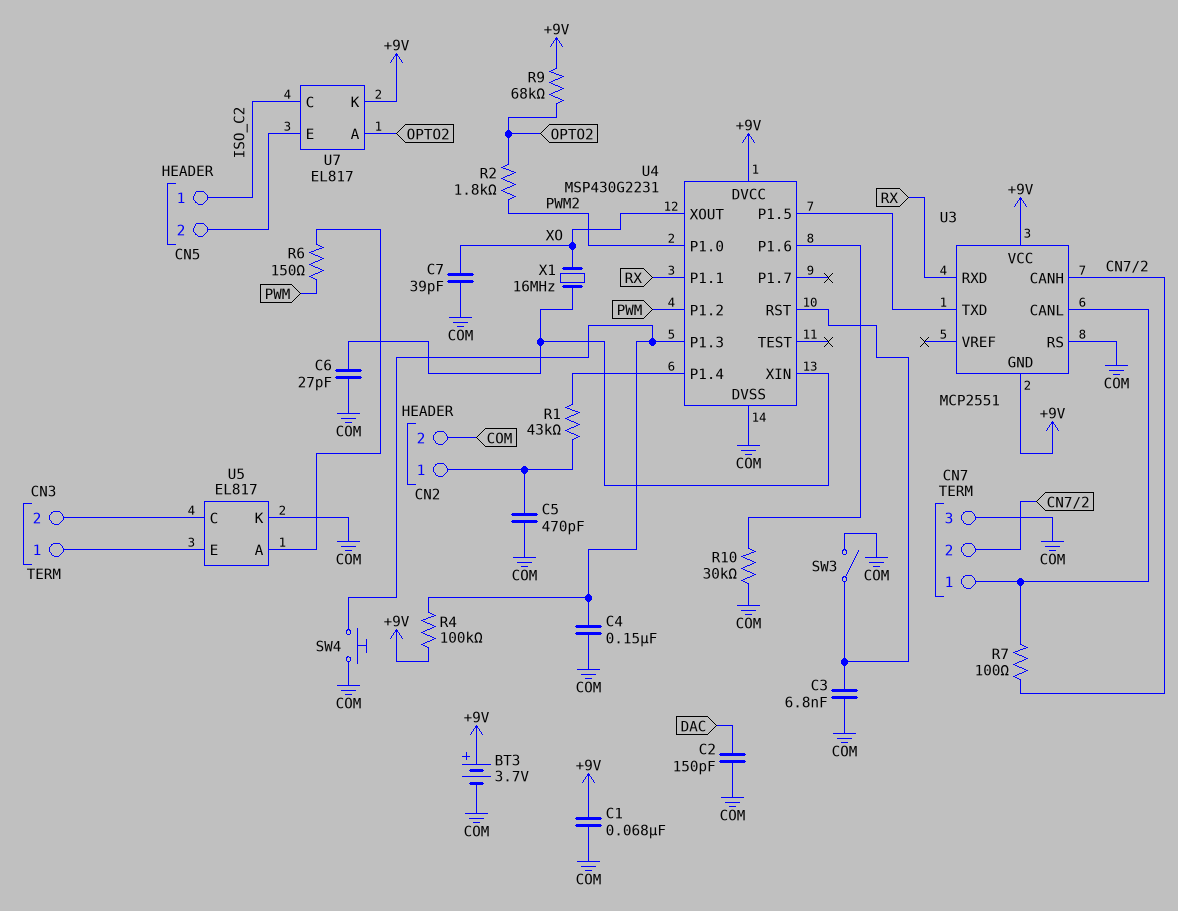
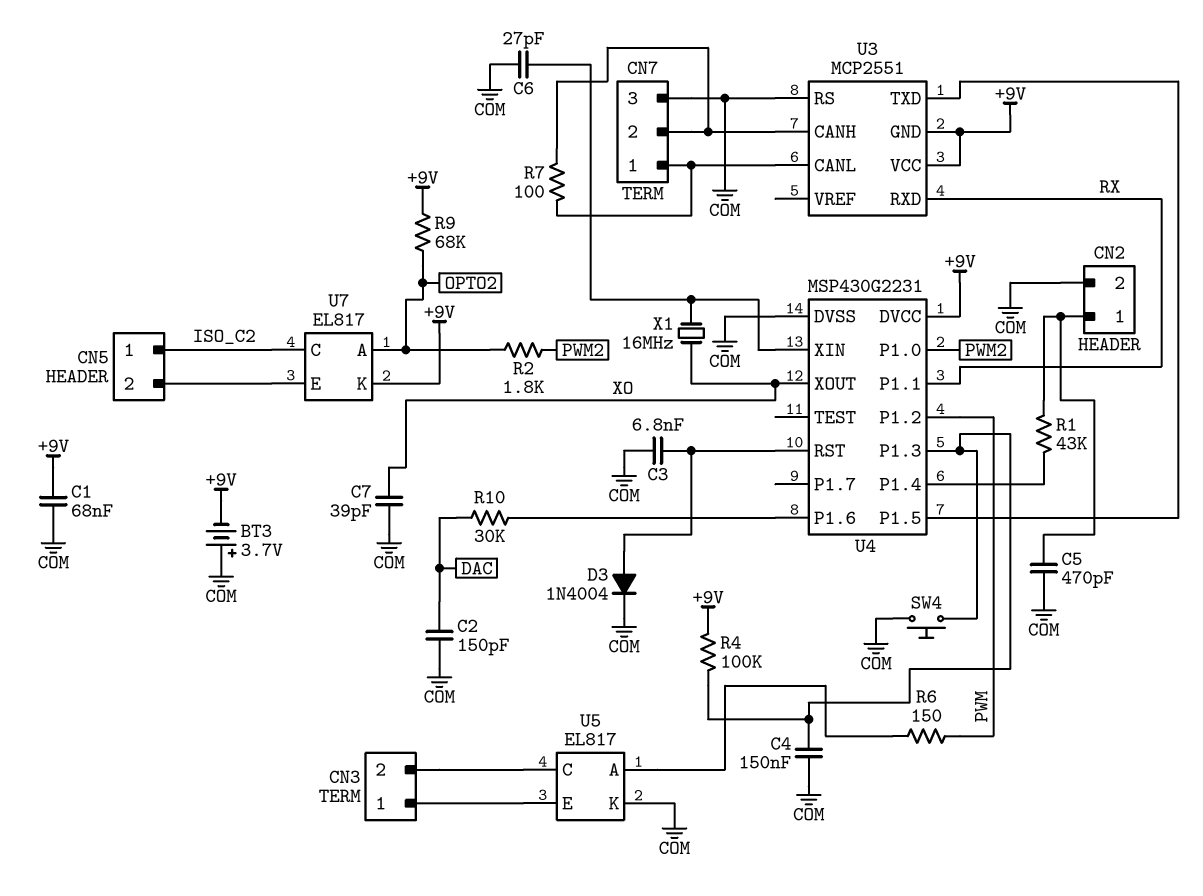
BT3: 3.7V (plus +9V, minus COM) -> 3.7V (plus COM, minus +9V)
D3: none -> diode 1N4004 (A U4/RST, K COM)
R10: 30k (COM, U4/P1.6) -> 30k (DAC, U4/P1.6)
SW3: switch (COM, U4/RST) -> none

